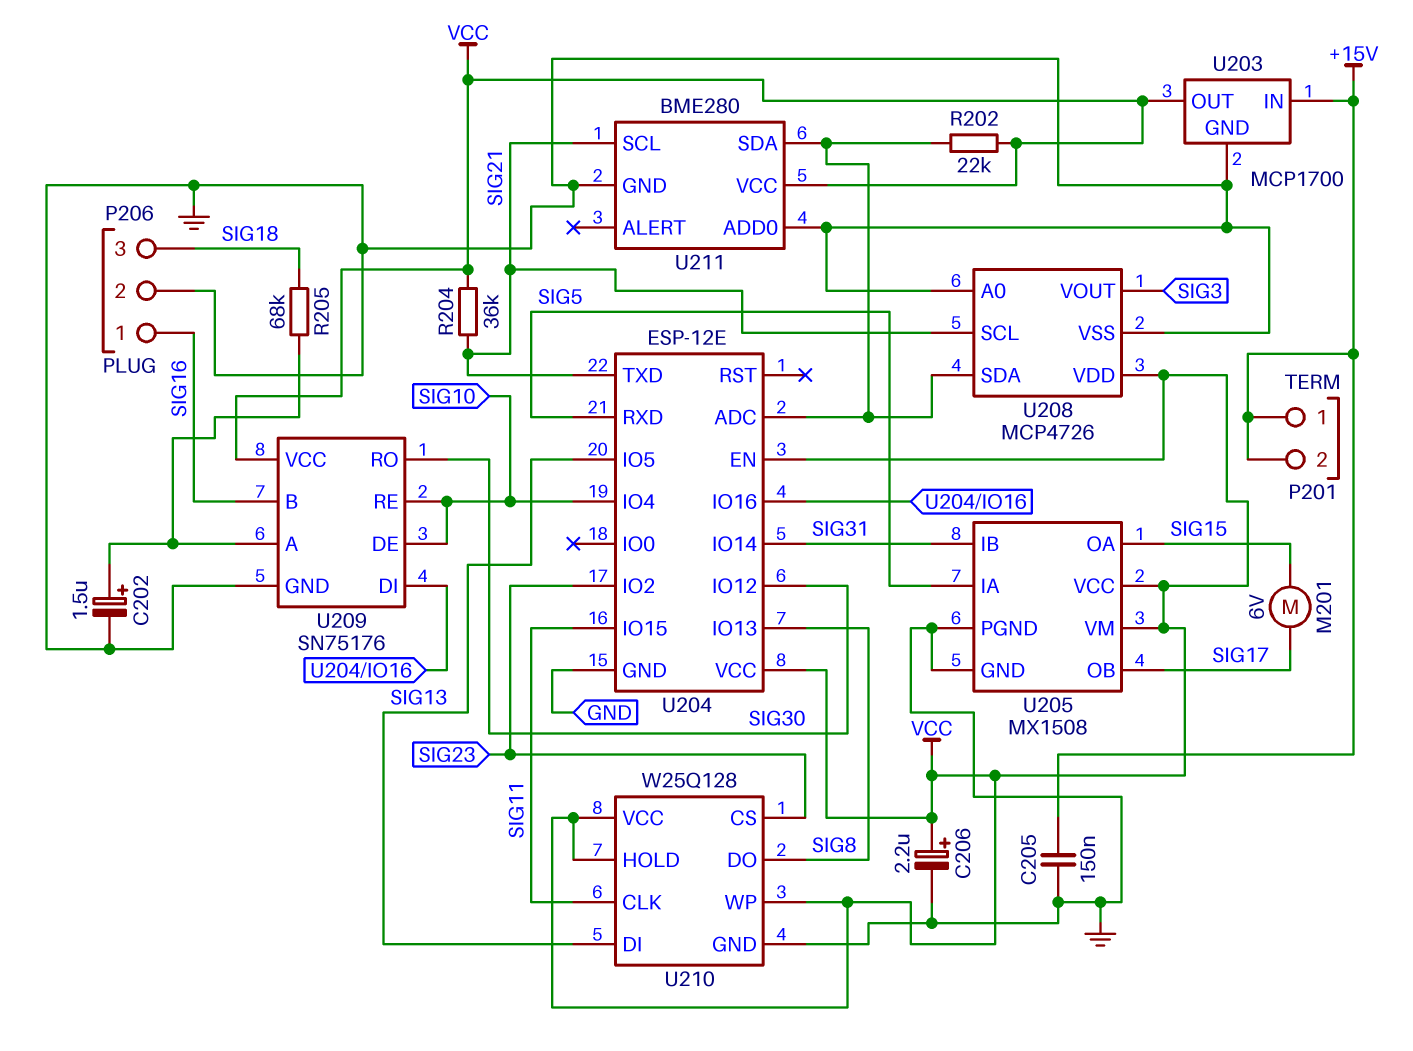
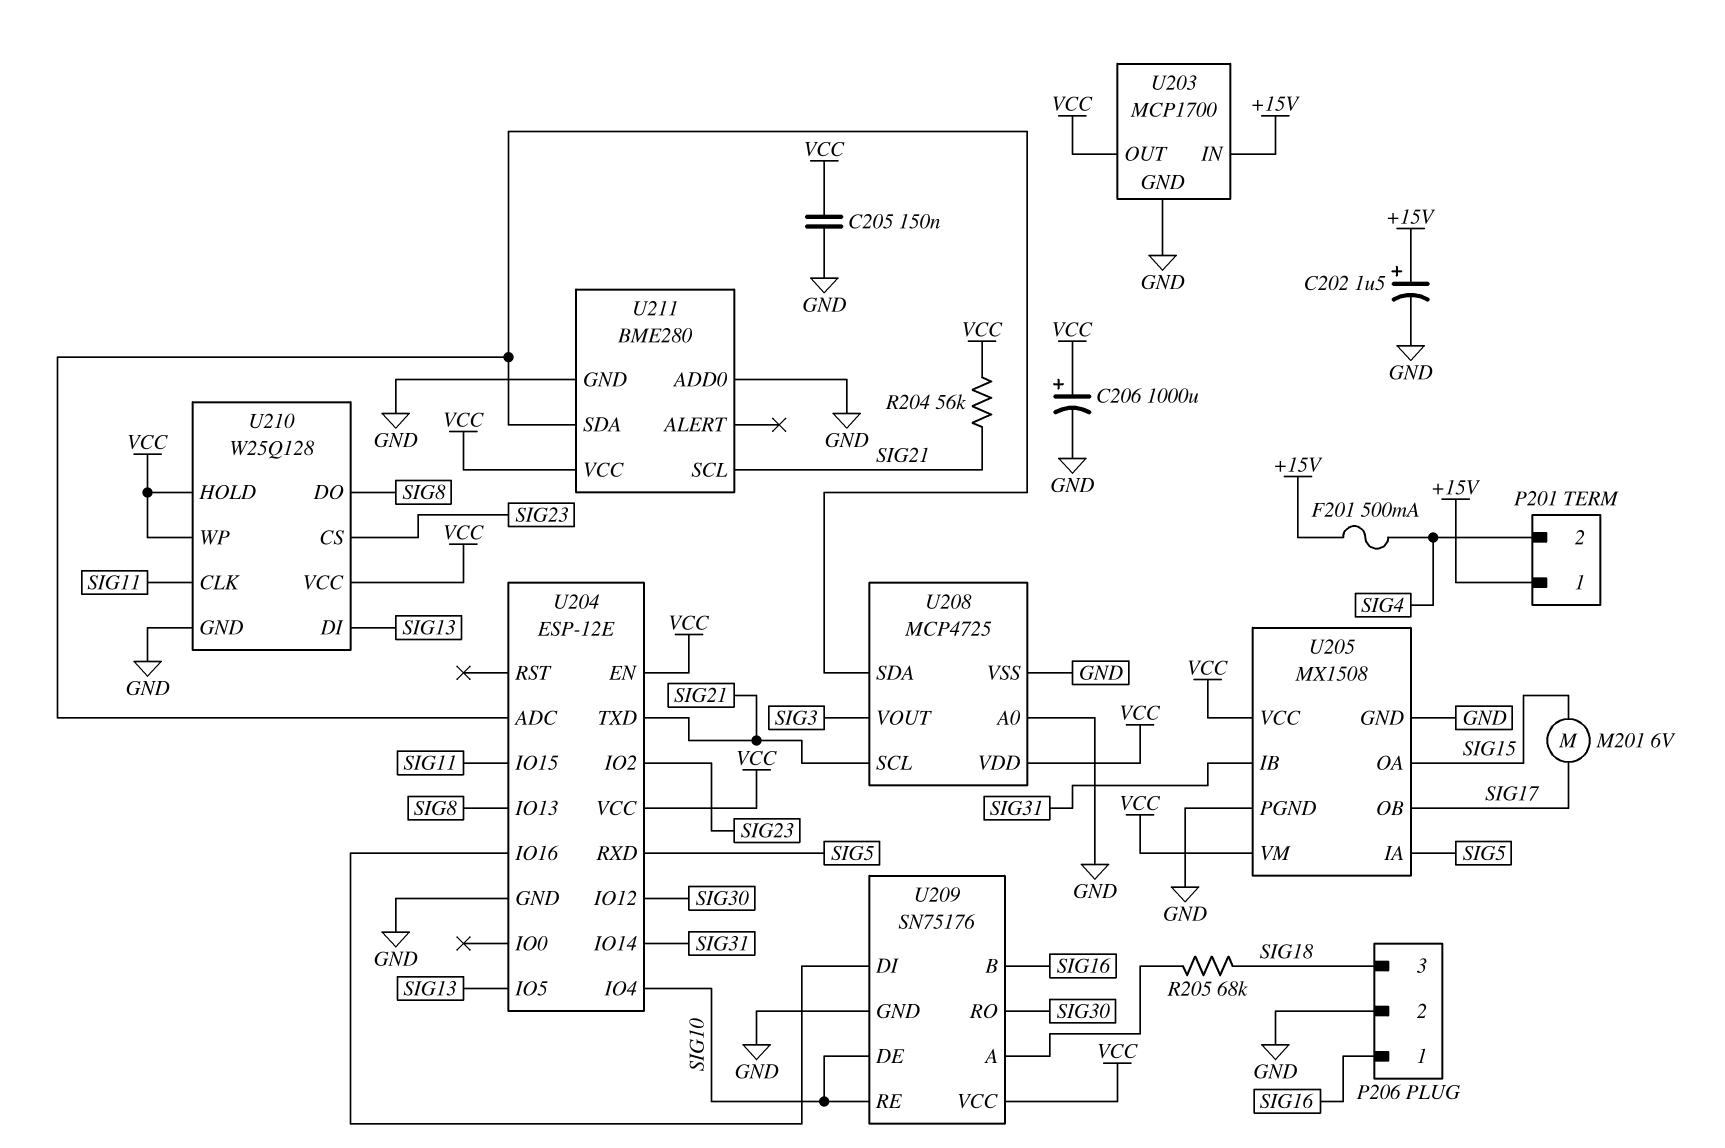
C202: 1.5uF (plus U209/A, minus GND) -> 1.5uF (plus +15V, minus GND)
C205: 150nF (+15V, GND) -> 150nF (GND, VCC)
C206: 2.2uF (plus VCC, minus GND) -> 1000uF (plus VCC, minus GND)
F201: none -> 500mA (+15V, SIG4)
P201 pin 2: +15V -> SIG4
R202: 22k (U204/ADC, VCC) -> none
R204: 36k (SIG21, VCC) -> 56k (SIG21, VCC)
U208: MCP4726 -> MCP4725

